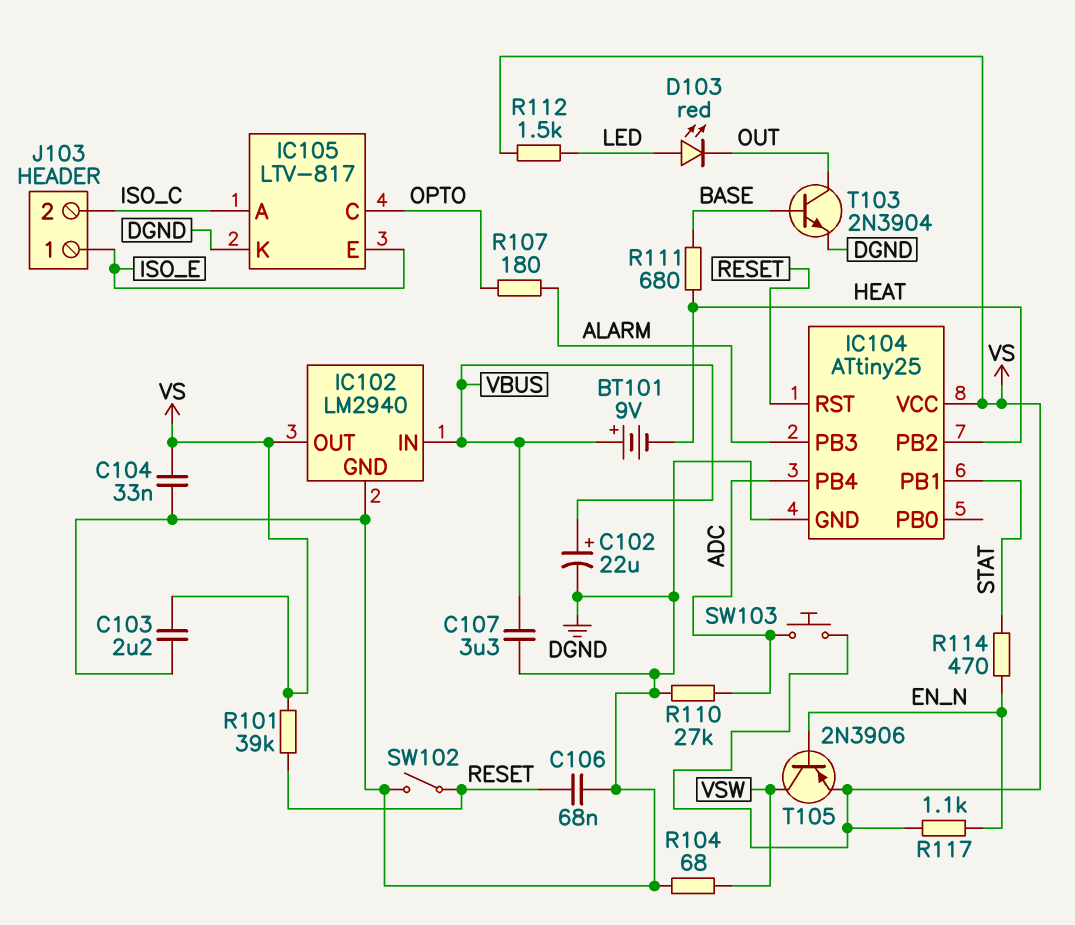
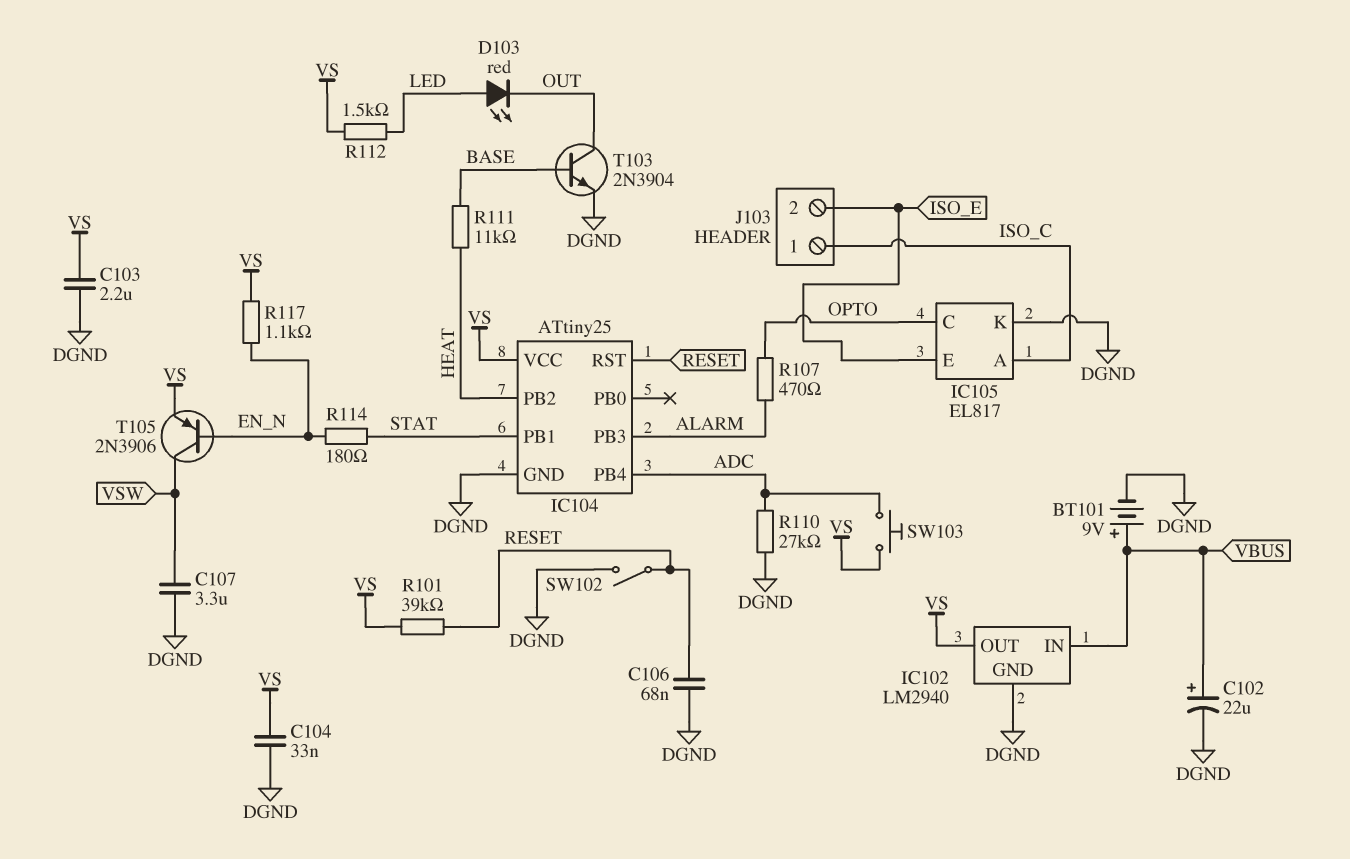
BT101: 9V (plus VBUS, minus HEAT) -> 9V (plus VBUS, minus DGND)
C107: 3.3uF (DGND, VBUS) -> 3.3uF (DGND, VSW)
IC105: LTV-817 -> EL817
J103 pin 1: ISO_E -> ISO_C
J103 pin 2: ISO_C -> ISO_E
R104: 68 (DGND, VSW) -> none
R107: 180 (ALARM, OPTO) -> 470 (ALARM, OPTO)
R111: 680 (BASE, HEAT) -> 11k (BASE, HEAT)
R114: 470 (EN_N, STAT) -> 180 (EN_N, STAT)

